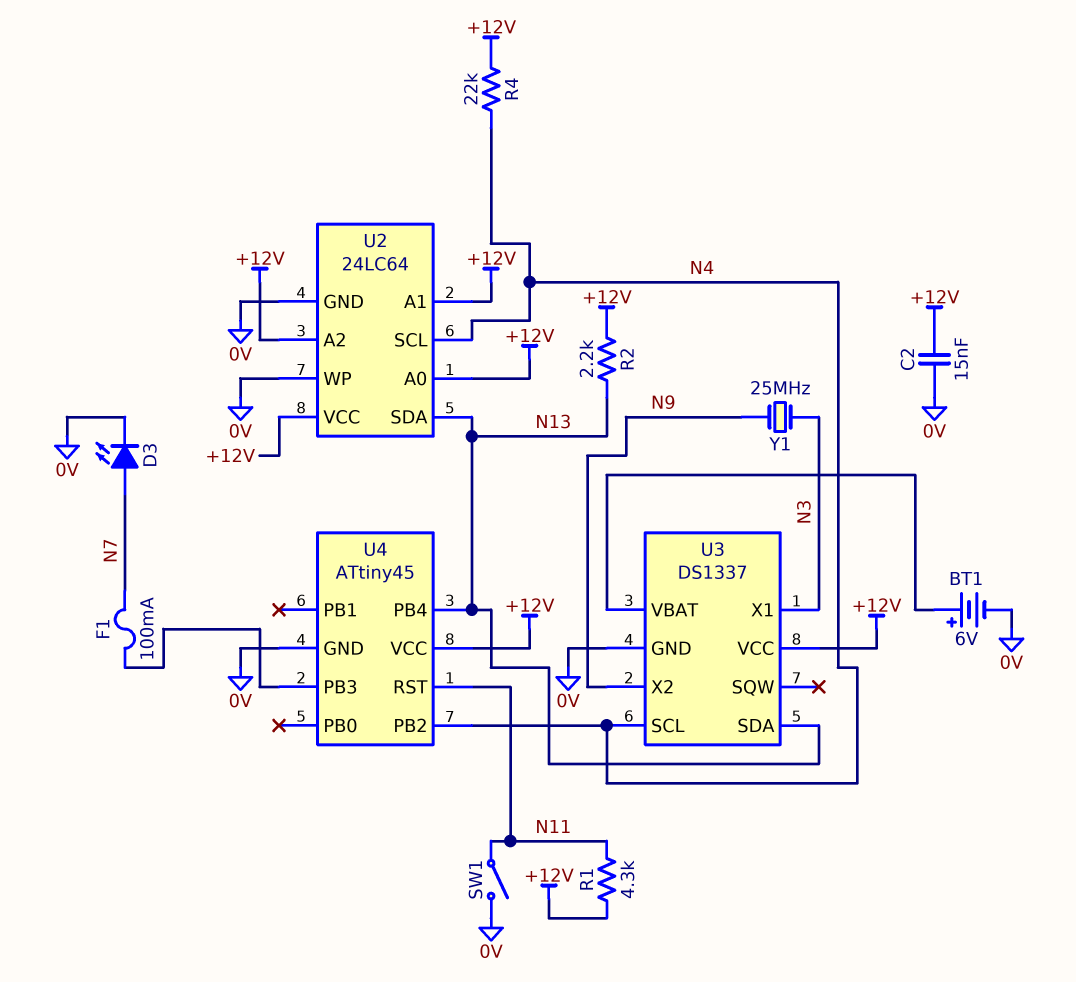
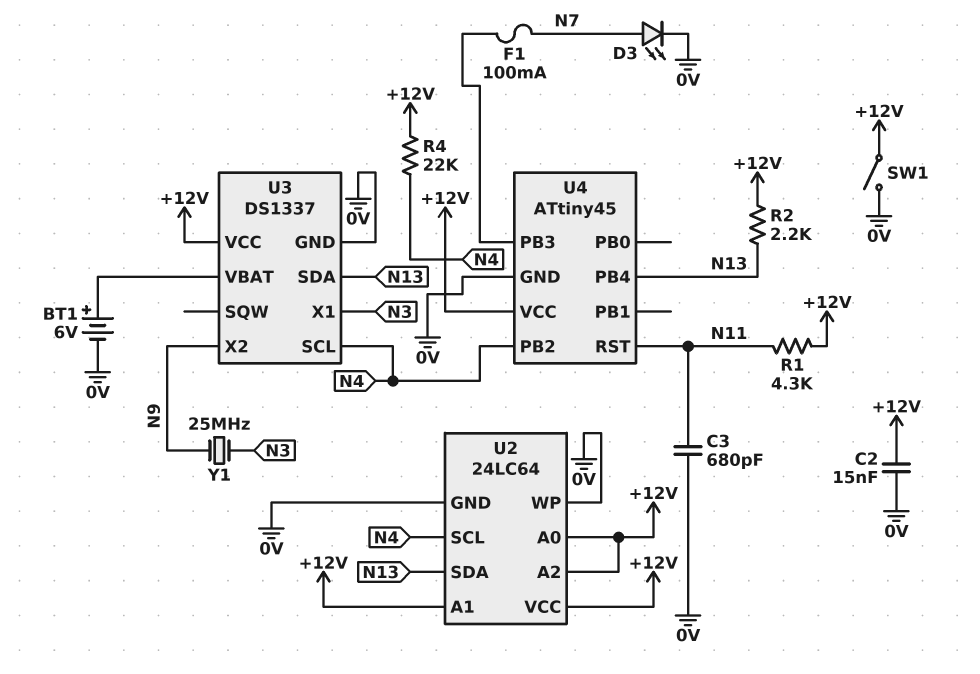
C3: none -> 680pF (0V, N11)
SW1: switch (0V, N11) -> switch (+12V, 0V)

